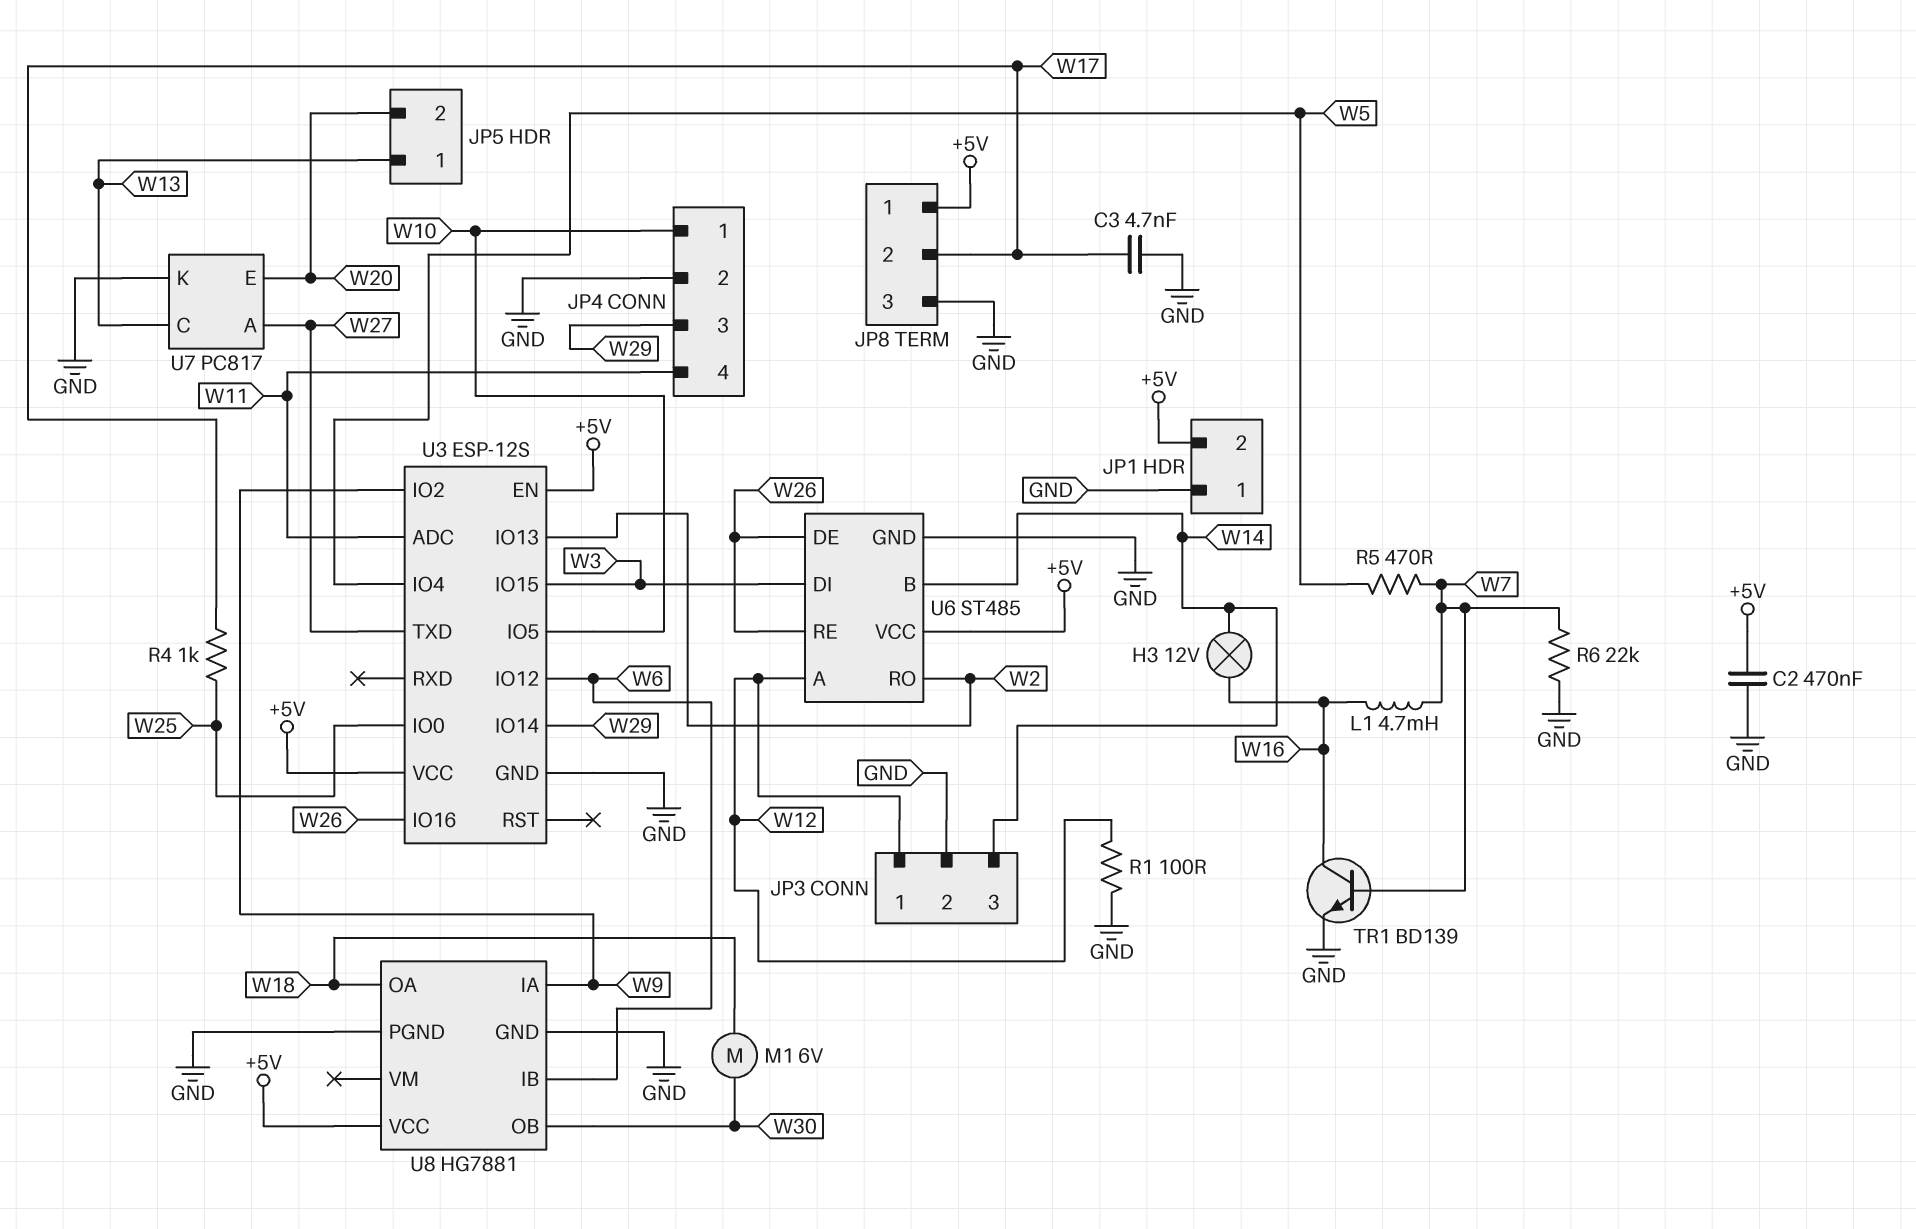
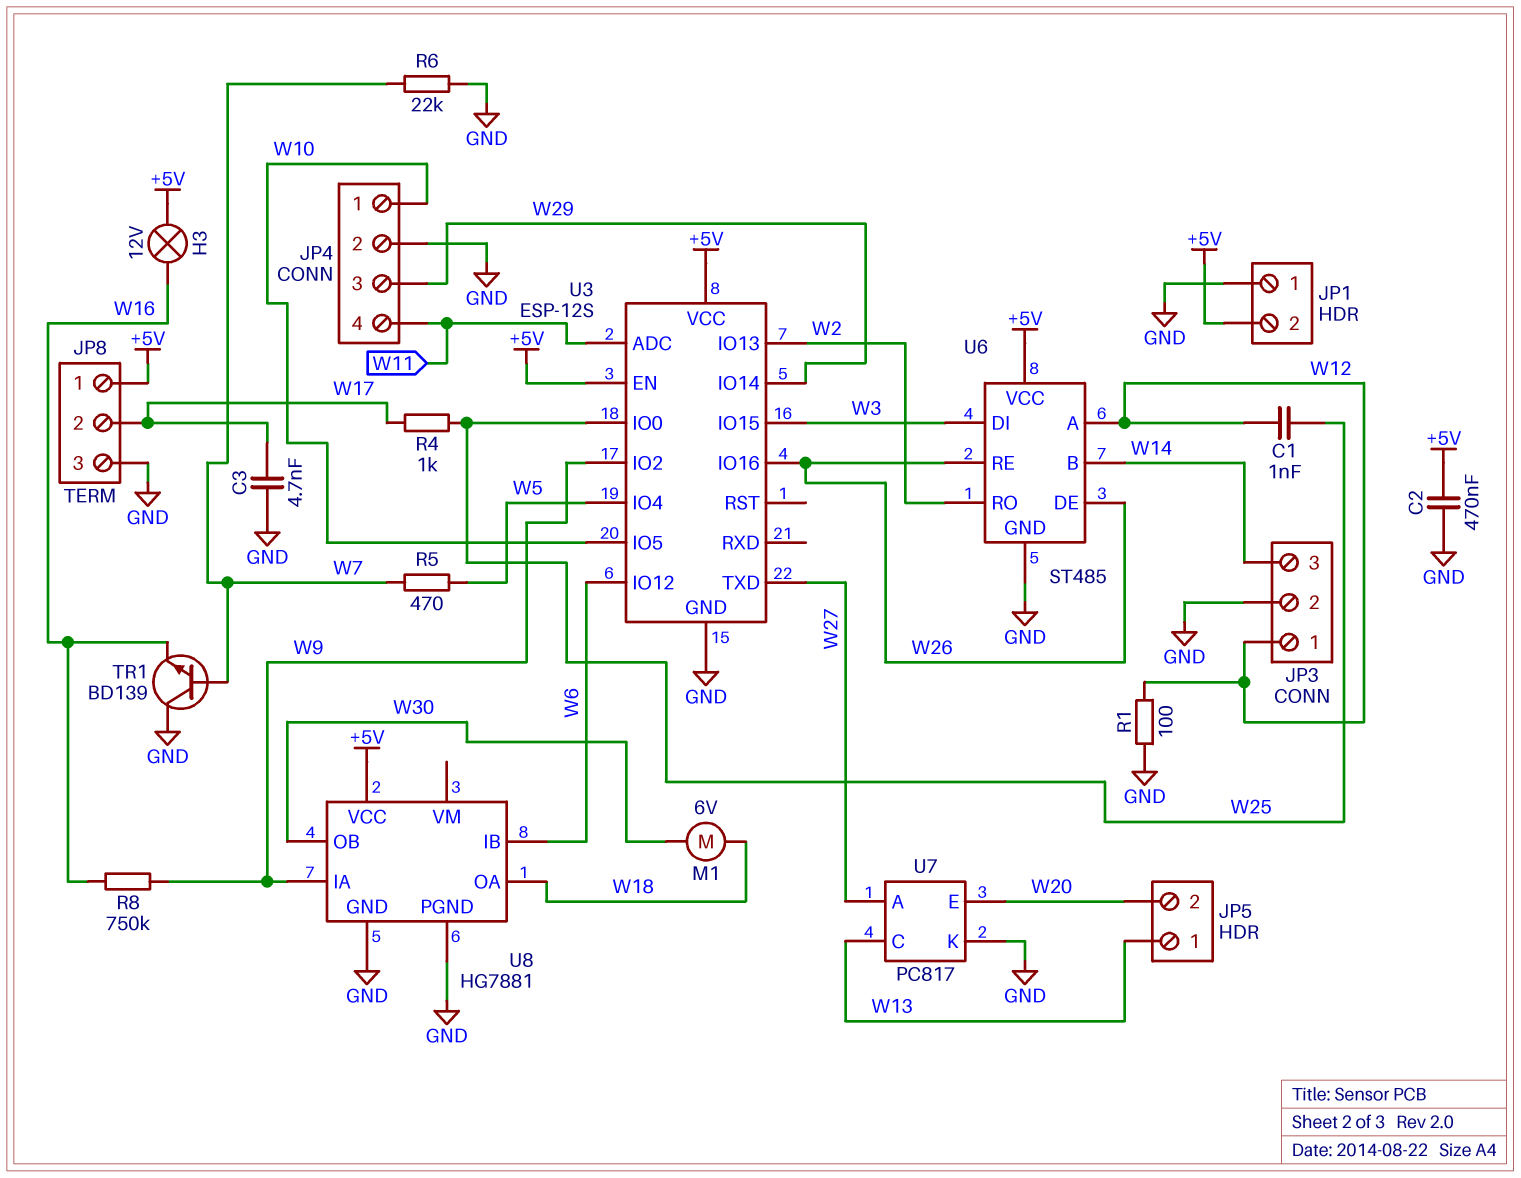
C1: none -> 1nF (W12, W25)
H3: lamp 12V (W14, W16) -> lamp 12V (+5V, W16)
L1: 4.7mH (W7, W16) -> none
R8: none -> 750k (W9, W16)
TR1: NPN BD139 (B W7, C W16, E GND) -> NPN BD139 (B W7, C GND, E W16)

